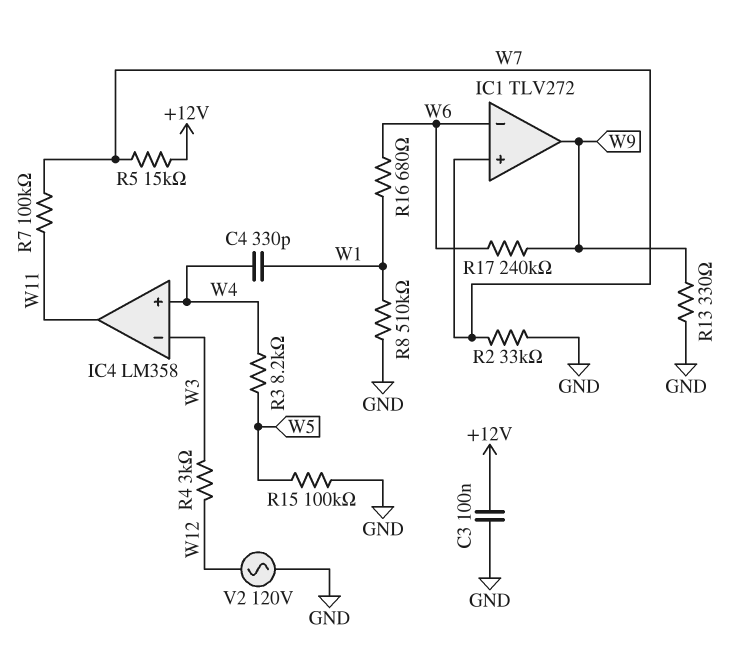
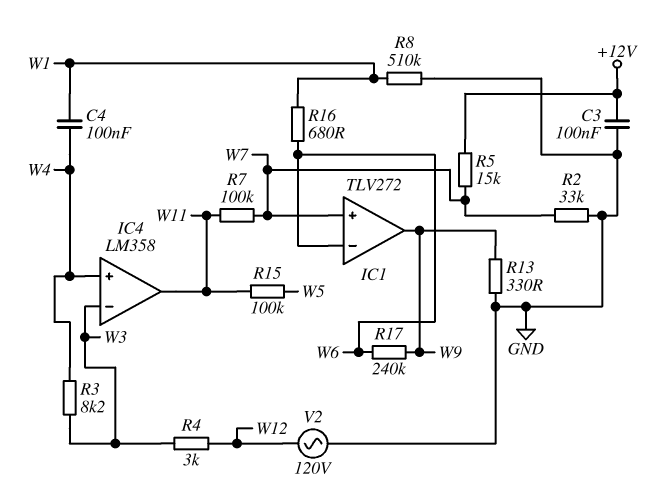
C4: 330pF (W1, W4) -> 100nF (W1, W4)
R3: 8.2k (W4, W5) -> 8.2k (W3, W4)
R15: 100k (GND, W5) -> 100k (W5, W11)

